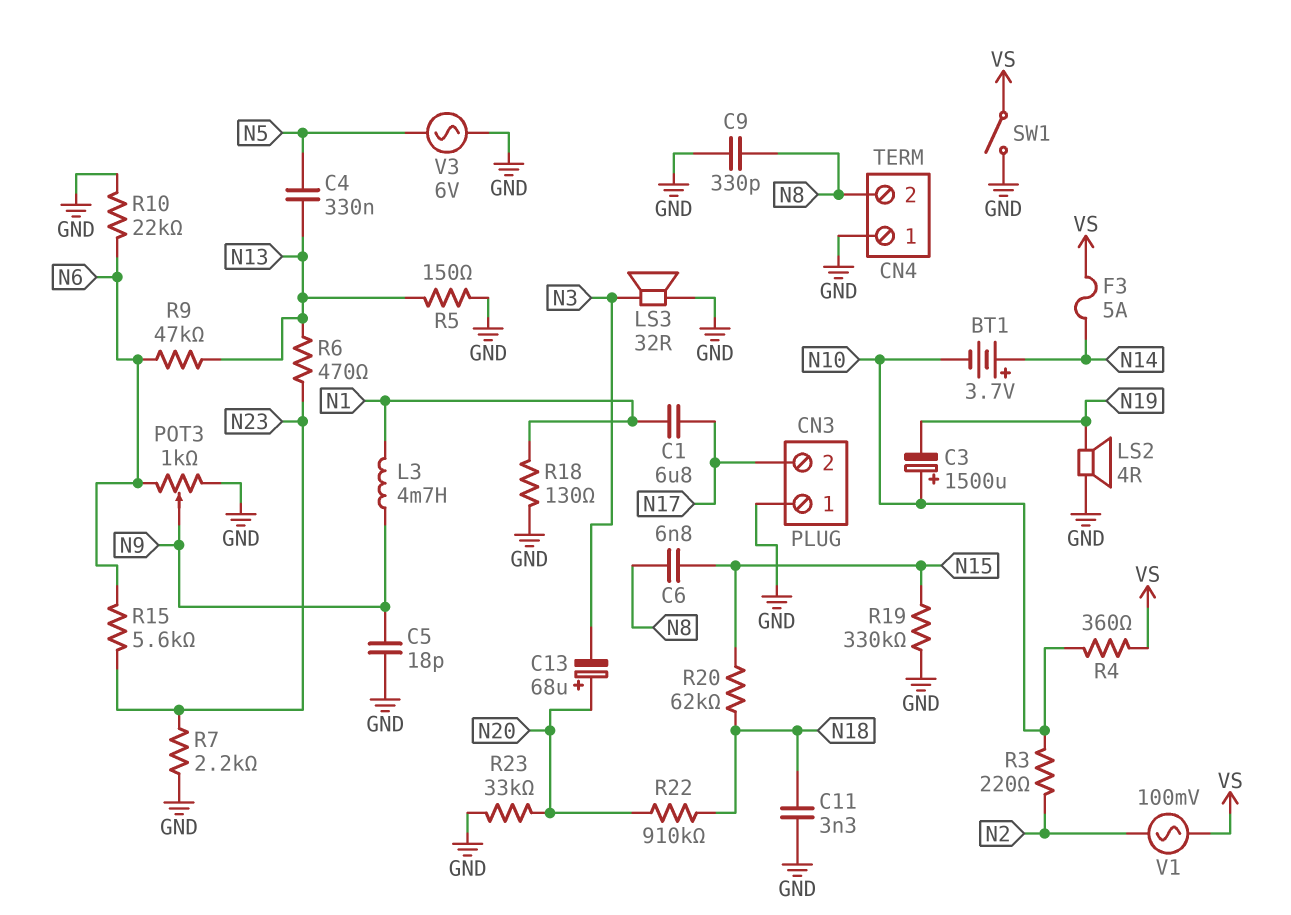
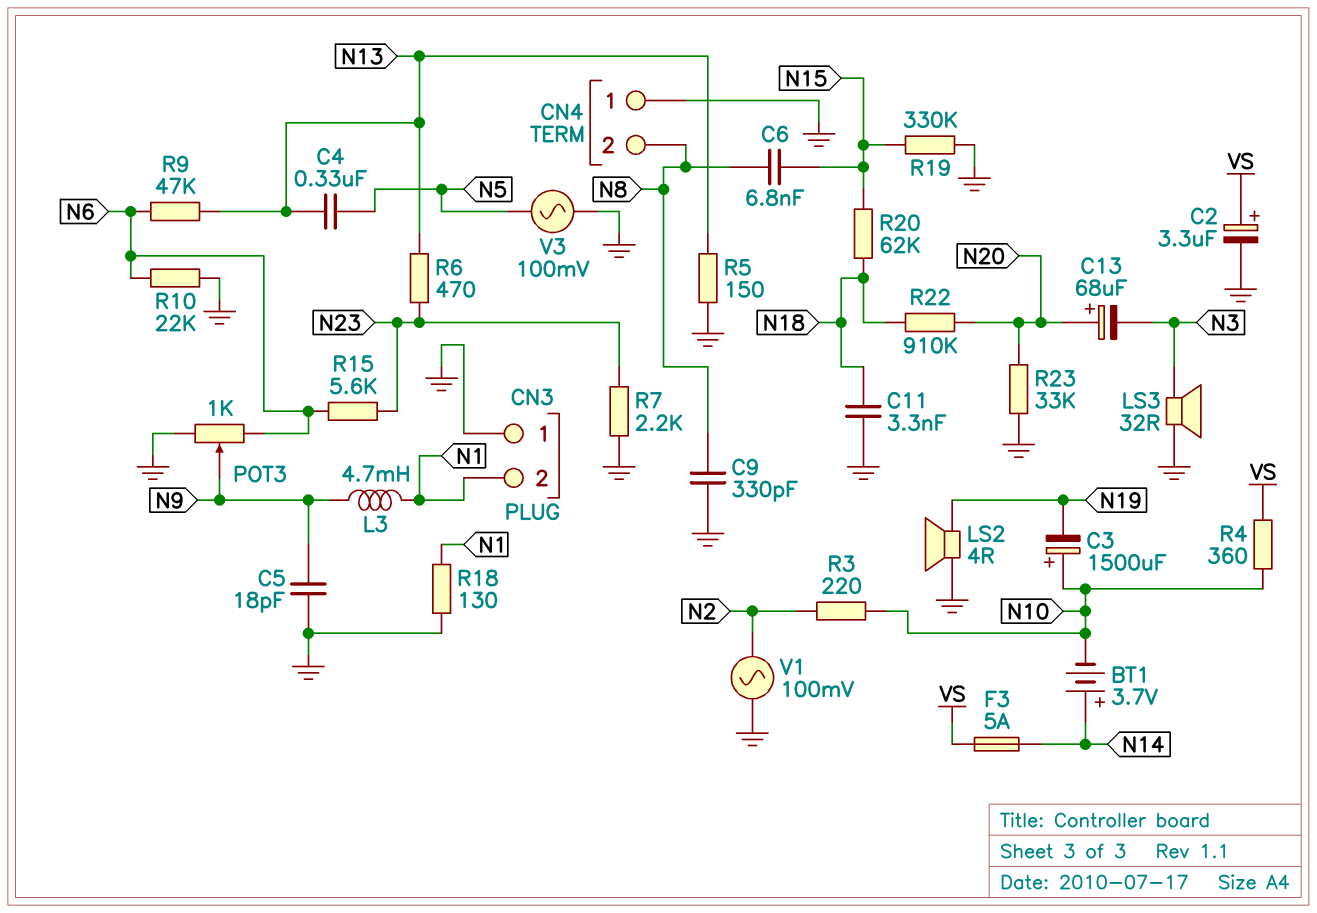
C1: 6.8uF (N1, N17) -> none
C2: none -> 3.3uF (plus VS, minus GND)
CN3 pin 2: N17 -> N1
SW1: switch (GND, VS) -> none
V1: AC 100mV (N2, VS) -> AC 100mV (GND, N2)
V3: AC 6V (GND, N5) -> AC 100mV (GND, N5)

